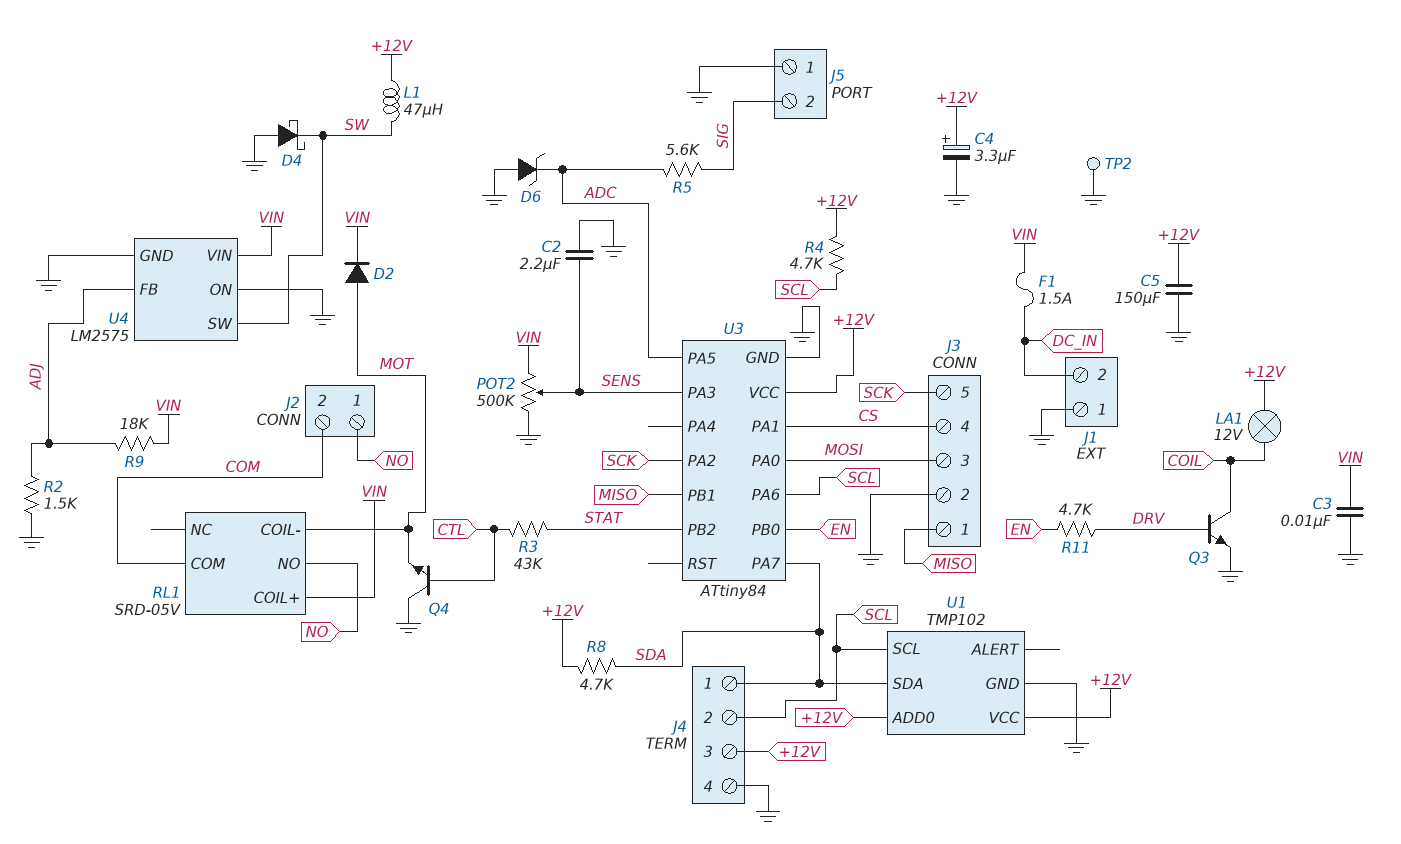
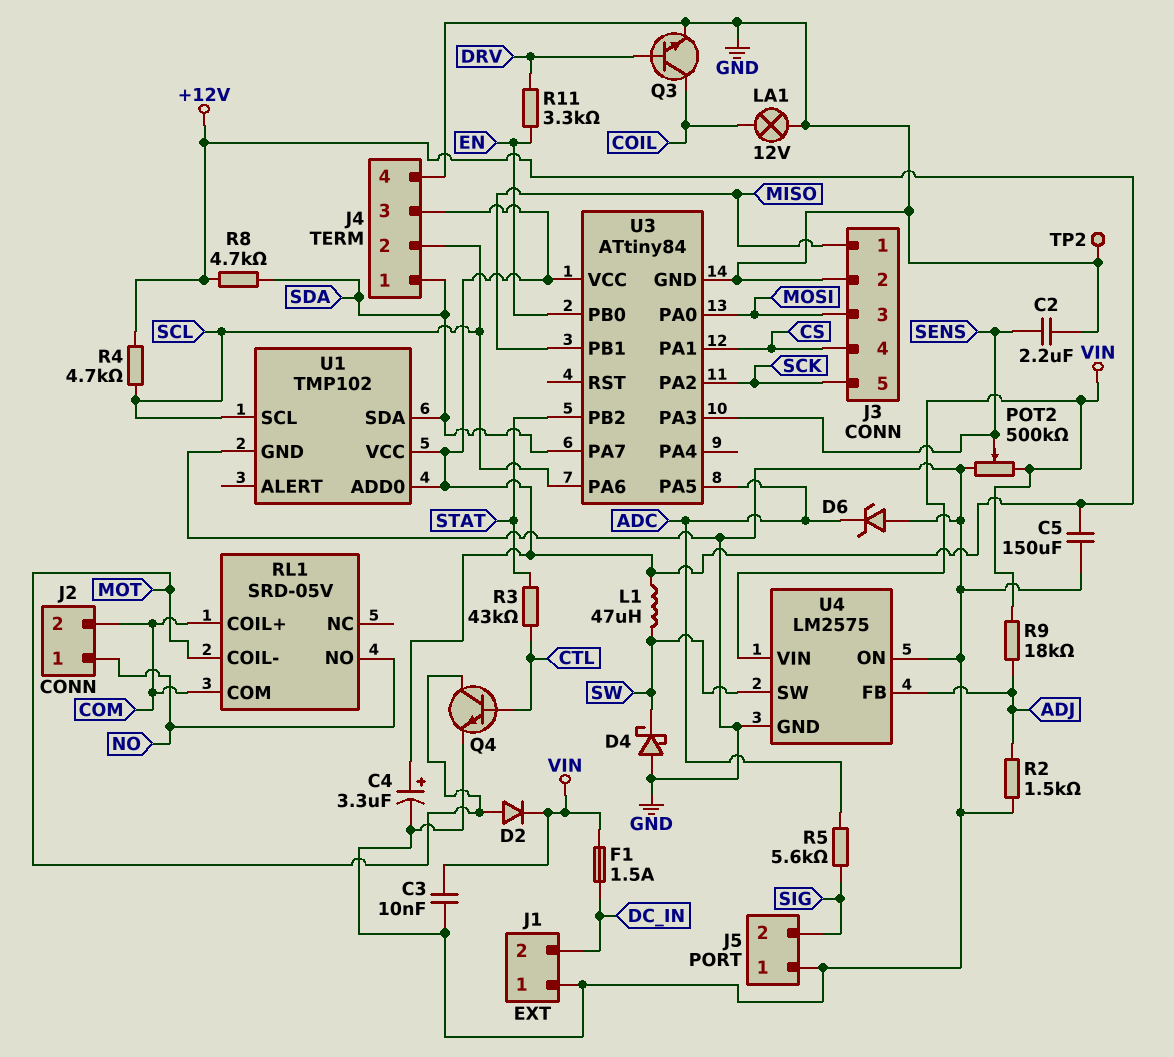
LA1: lamp 12V (+12V, COIL) -> lamp 12V (COIL, GND)
Q4: NPN (B CTL, C GND, E MOT) -> NPN (B CTL, C MOT, E GND)
R11: 4.7k (DRV, EN) -> 3.3k (DRV, EN)
RL1 pin COIL+: VIN -> COM

